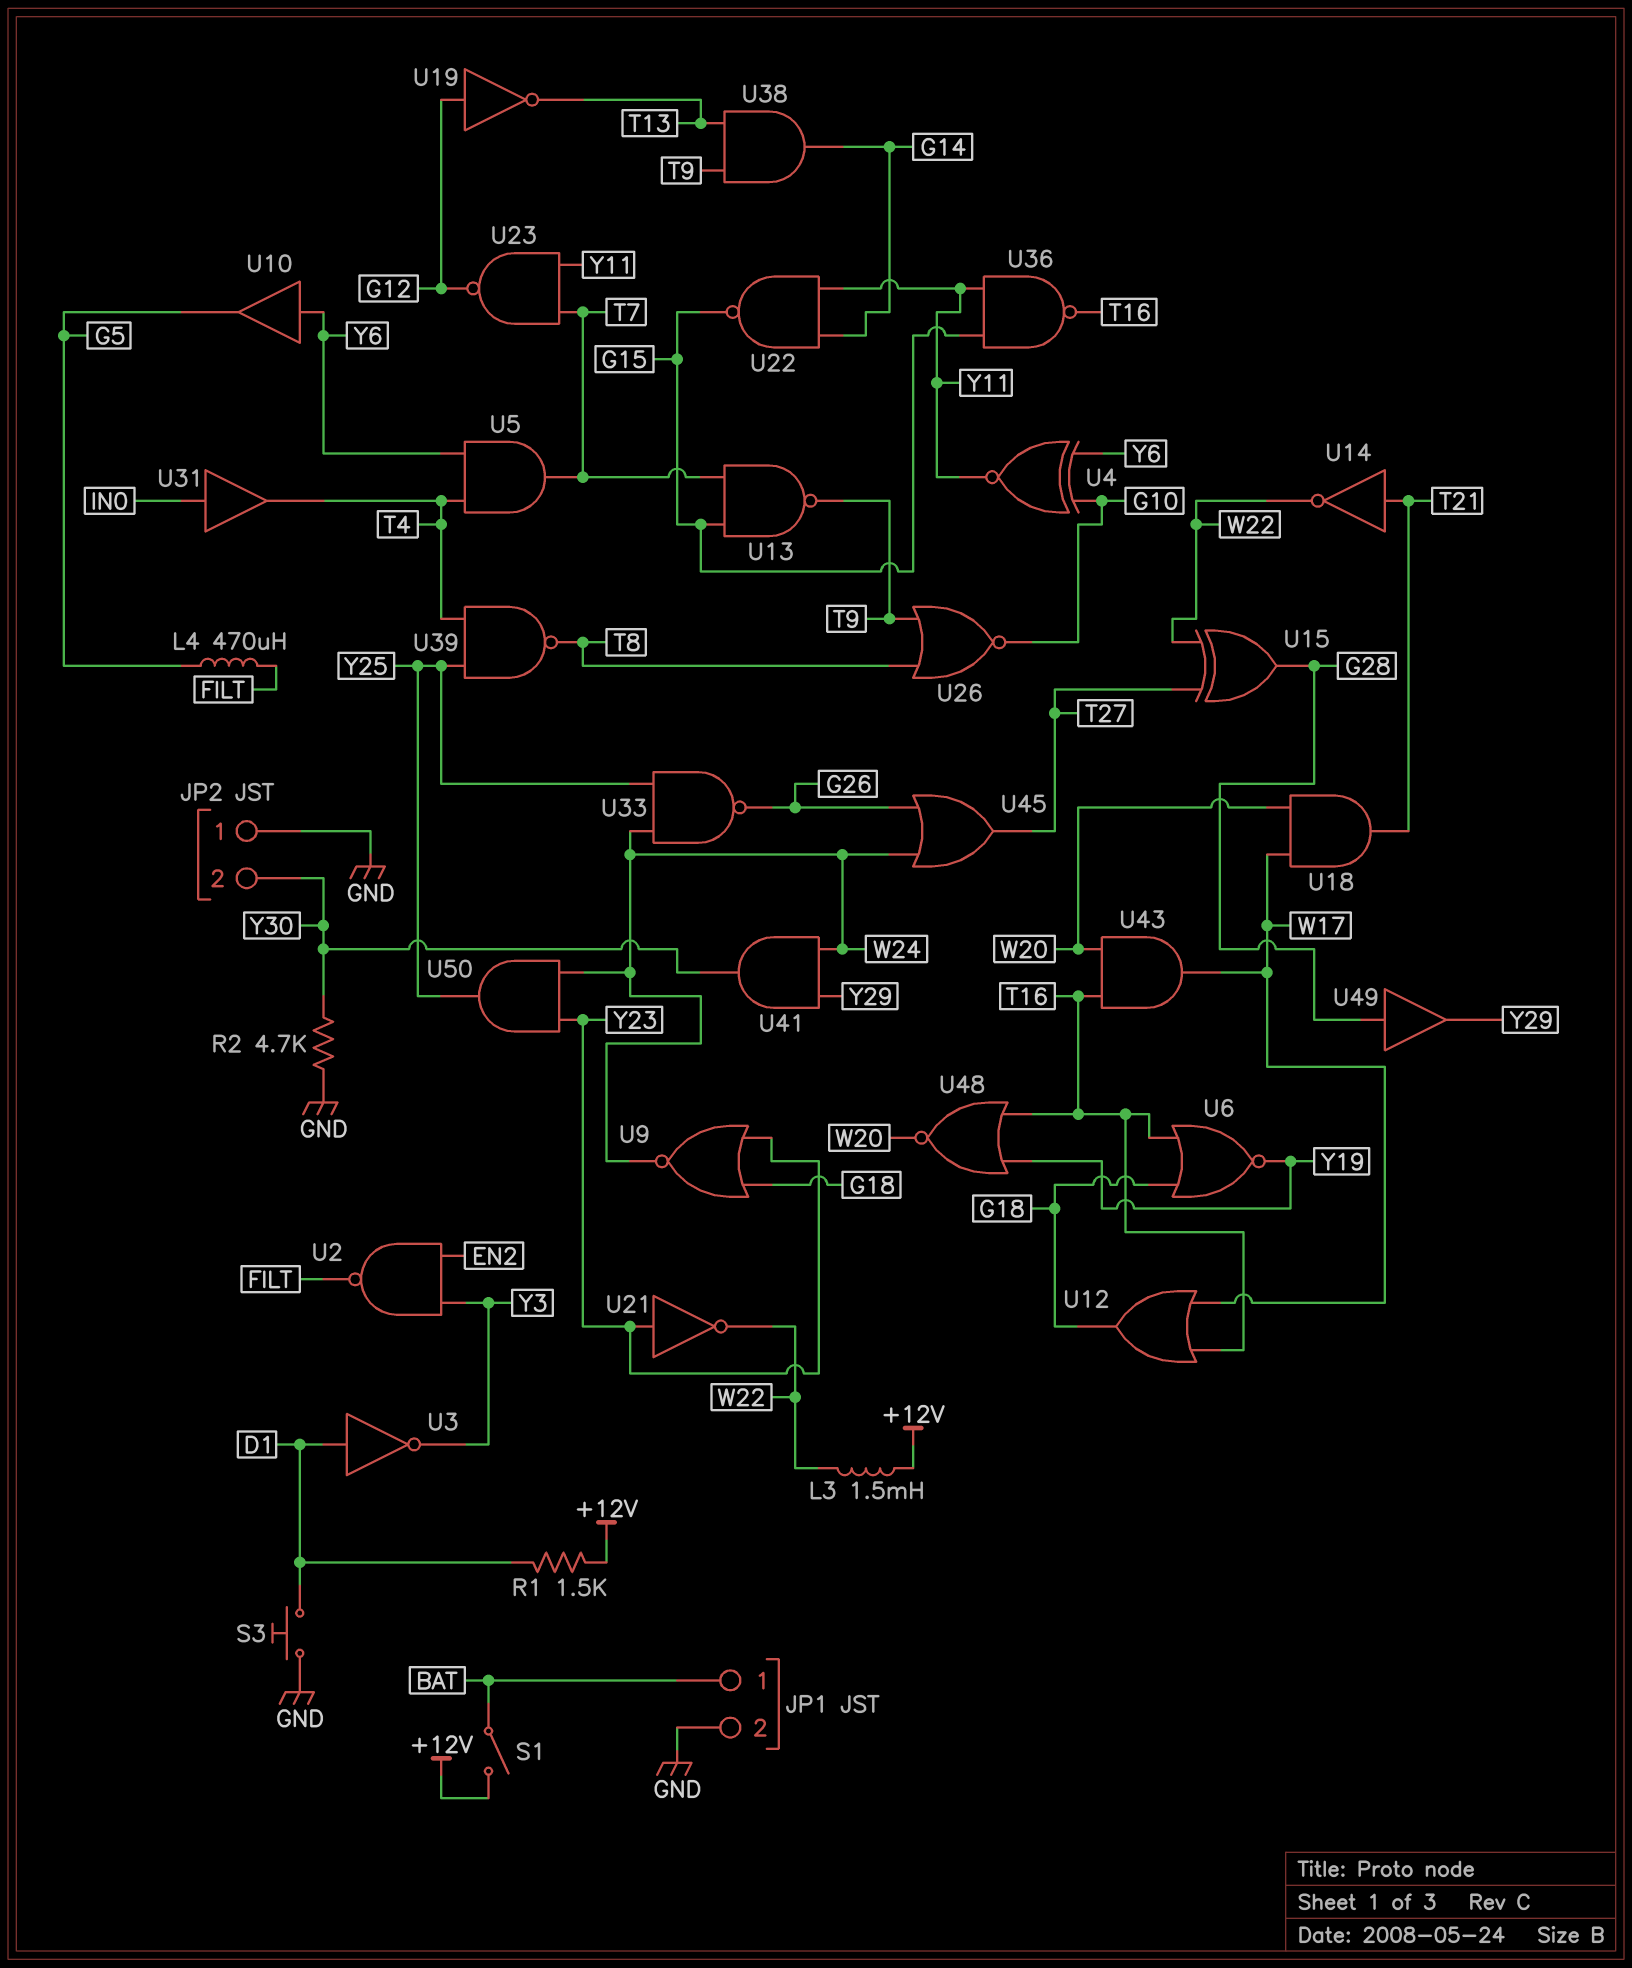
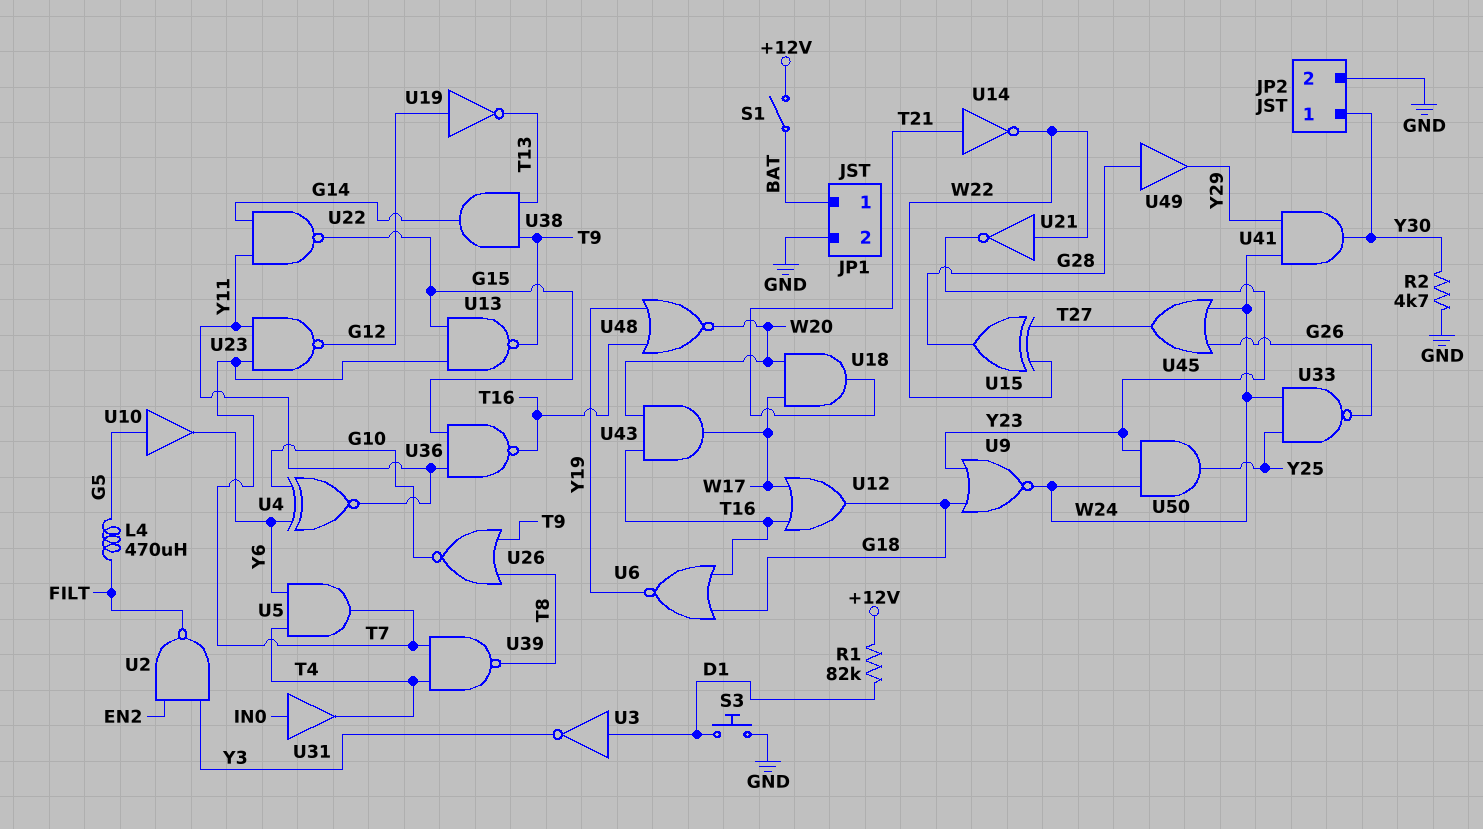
JP2 pin 1: GND -> Y30
JP2 pin 2: Y30 -> GND
L3: 1.5mH (+12V, W22) -> none
R1: 1.5k (+12V, D1) -> 82k (+12V, D1)
U10: buffer (in Y6, out G5) -> buffer (in G5, out Y6)
U21: NOT (in Y23, out W22) -> NOT (in W22, out Y23)
U39: NAND (in T4, in Y25, out T8) -> NAND (in T4, in T7, out T8)

